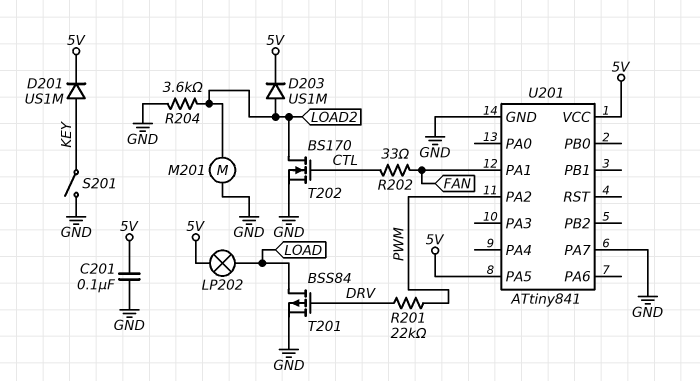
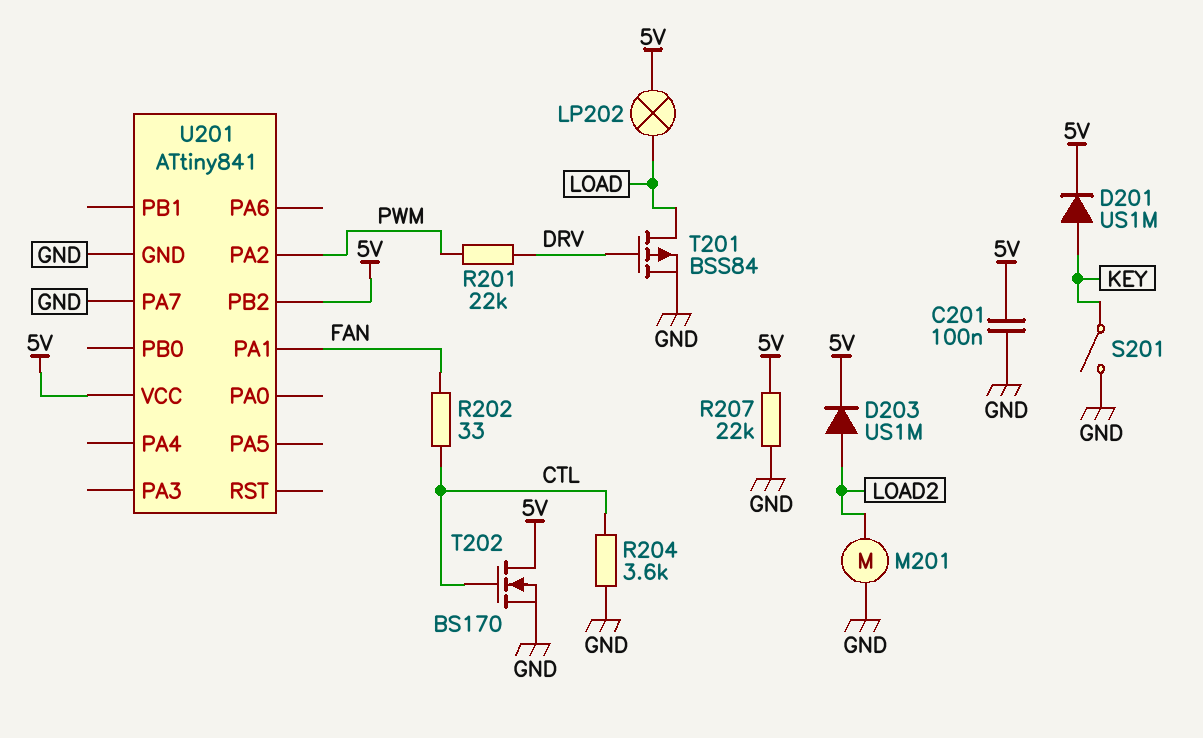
R204: 3.6k (GND, LOAD2) -> 3.6k (CTL, GND)
R207: none -> 22k (5V, GND)
T202: NMOS BS170 (G CTL, D LOAD2, S GND) -> NMOS BS170 (G CTL, D 5V, S GND)
U201 pin PA5: 5V -> none
U201 pin PB2: none -> 5V

